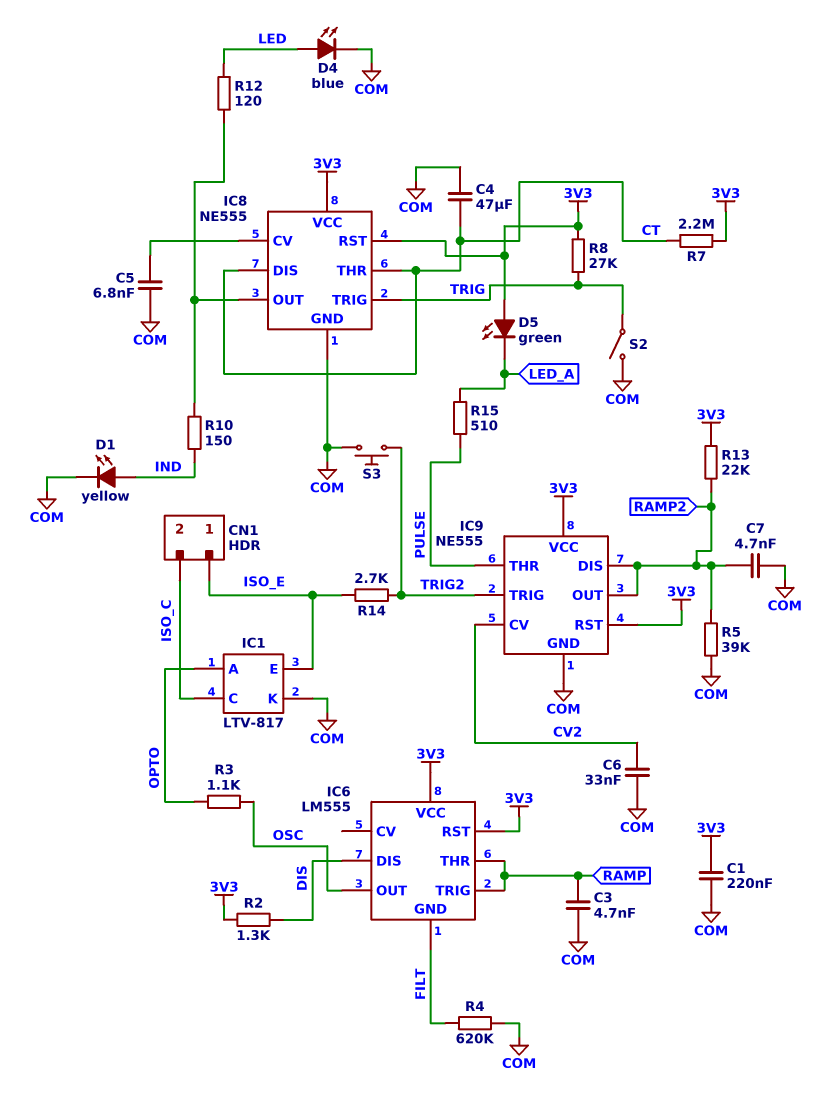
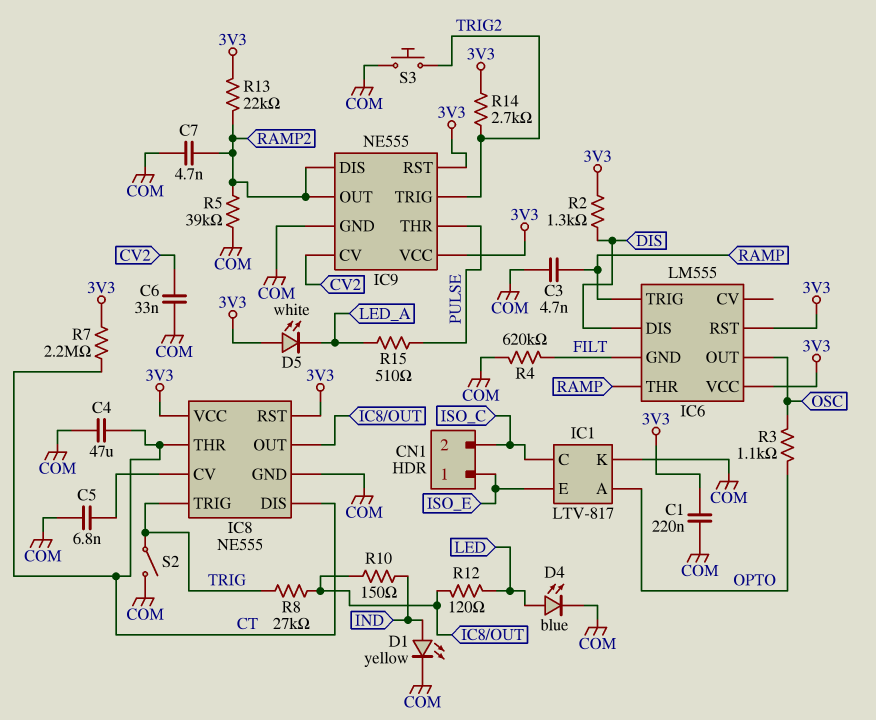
D5: LED green (A 3V3, K LED_A) -> LED white (A 3V3, K LED_A)
R8: 27k (3V3, TRIG) -> 27k (IC8/OUT, TRIG)
R14: 2.7k (ISO_E, TRIG2) -> 2.7k (3V3, TRIG2)

